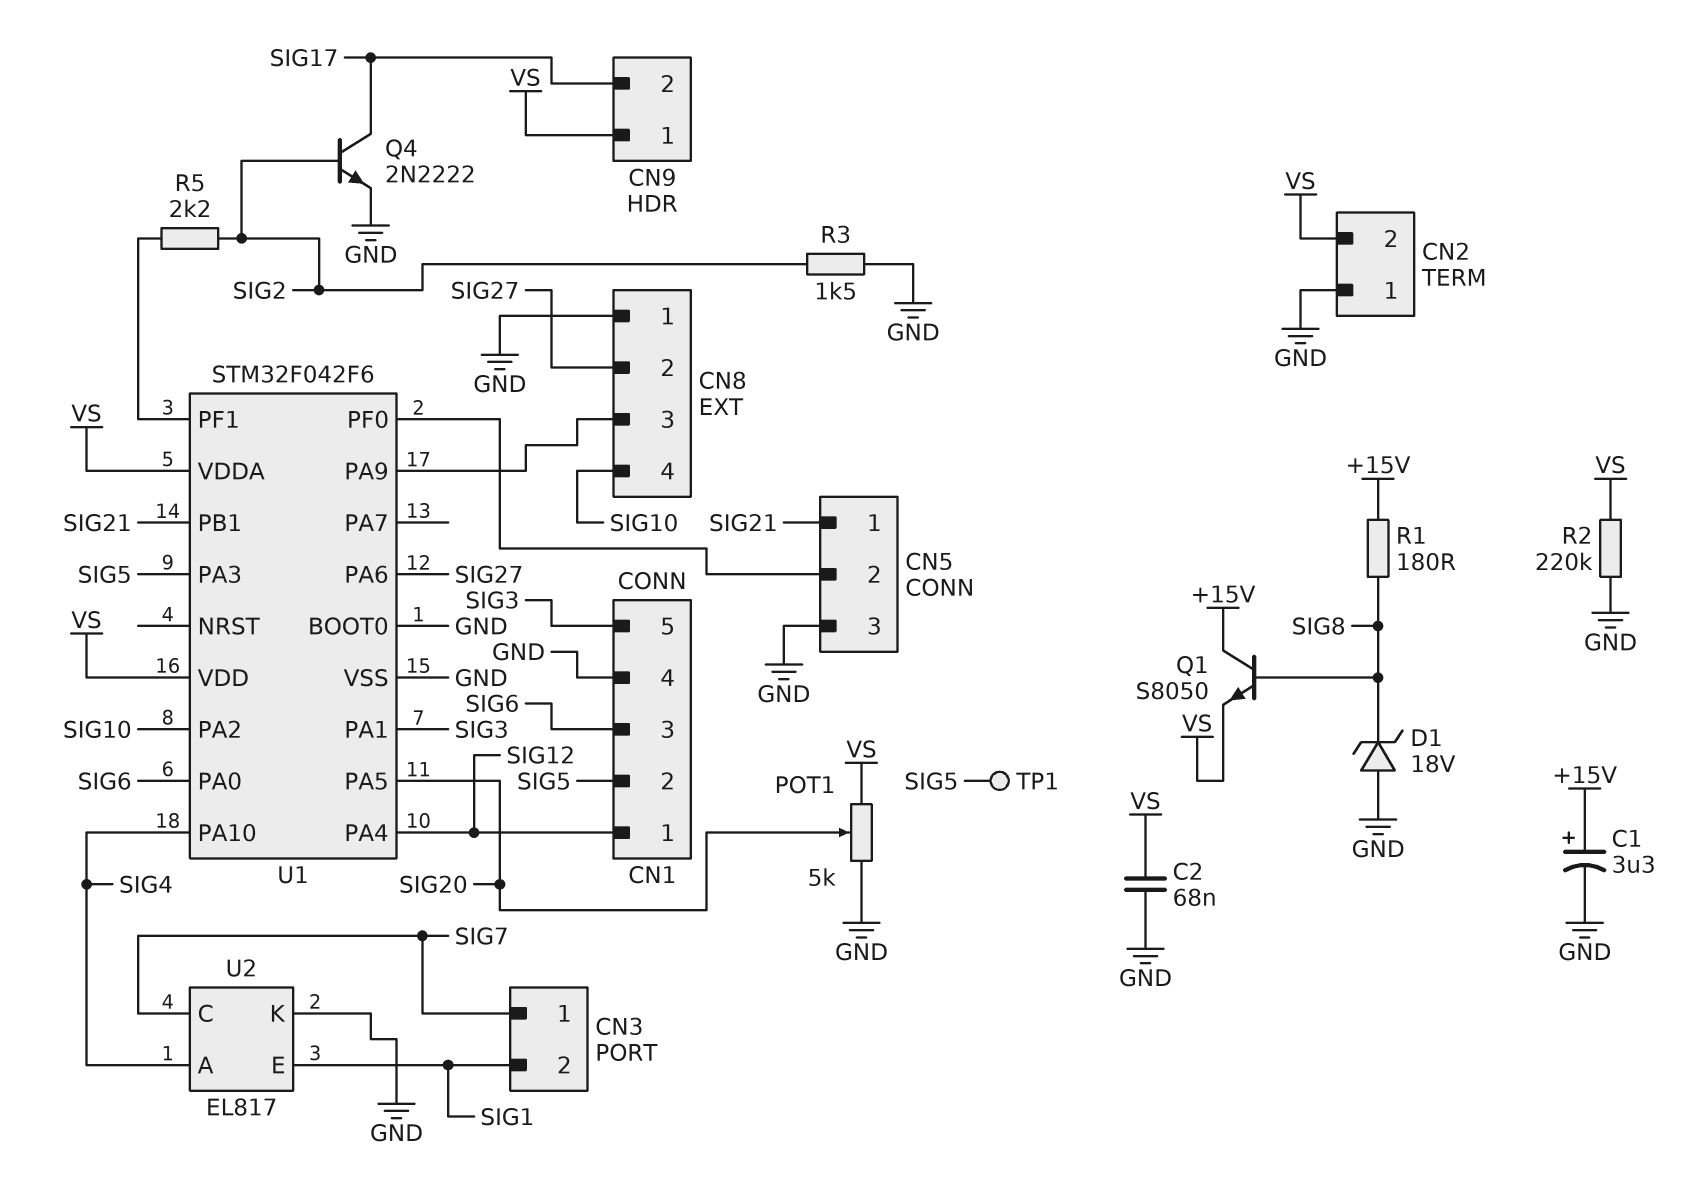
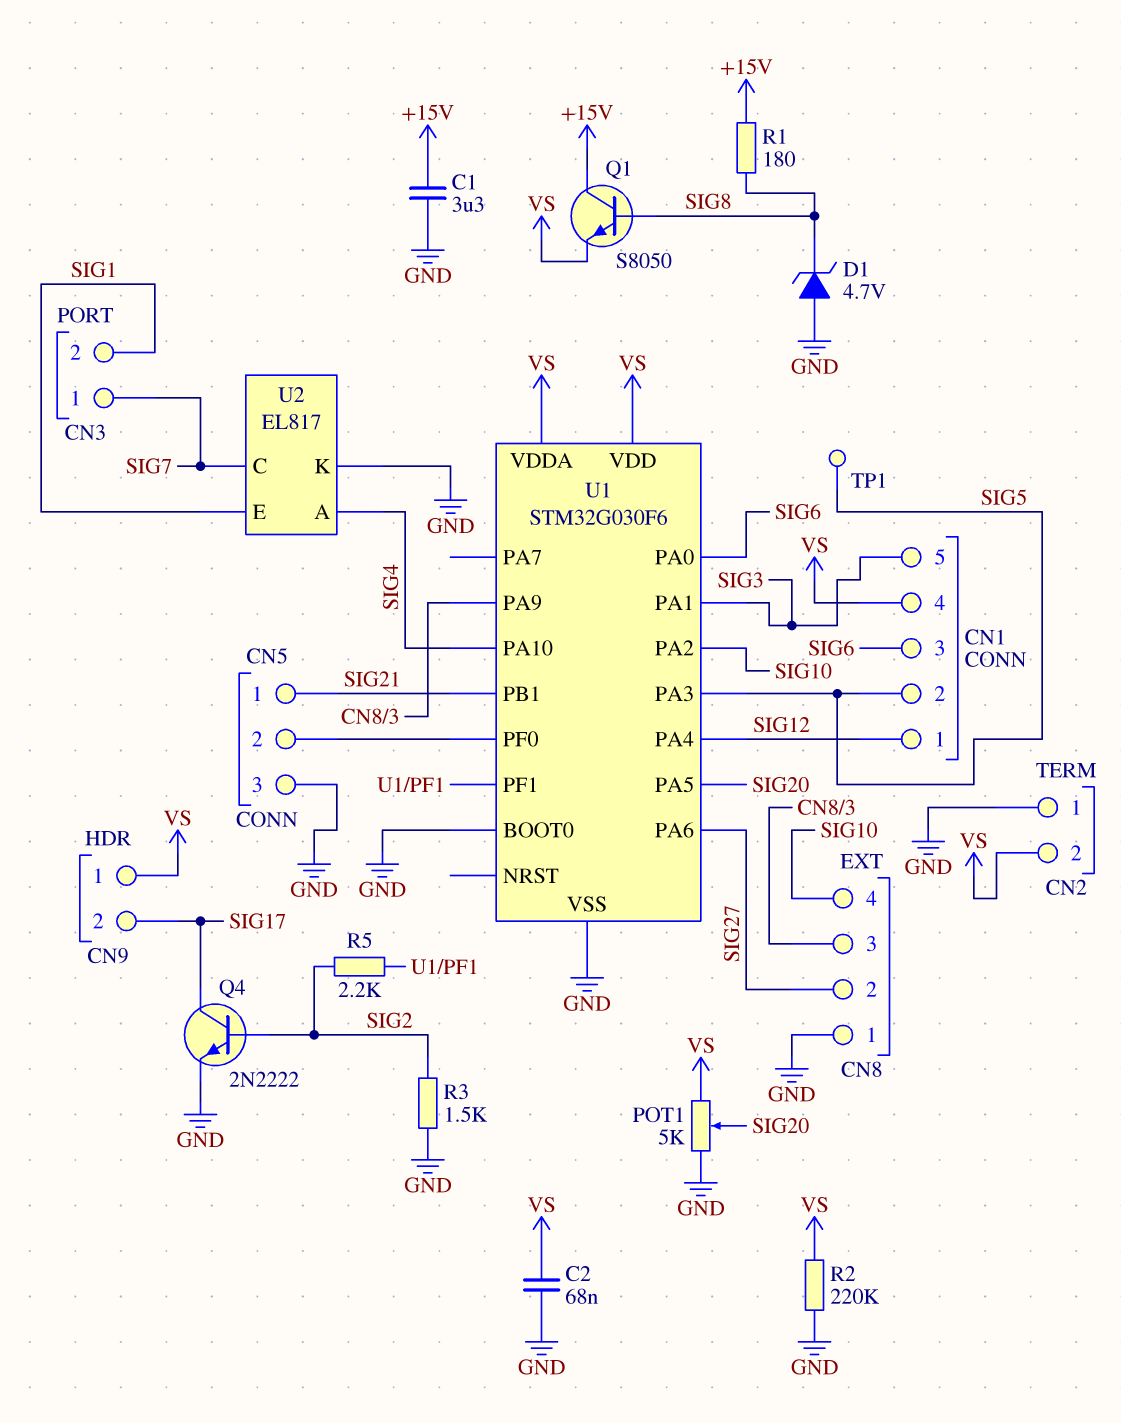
C1: 3.3uF (plus +15V, minus GND) -> 3.3uF (+15V, GND)
CN1 pin 4: GND -> VS
D1: zener 18V (A GND, K SIG8) -> zener 4.7V (A GND, K SIG8)
U1: STM32F042F6 -> STM32G030F6

